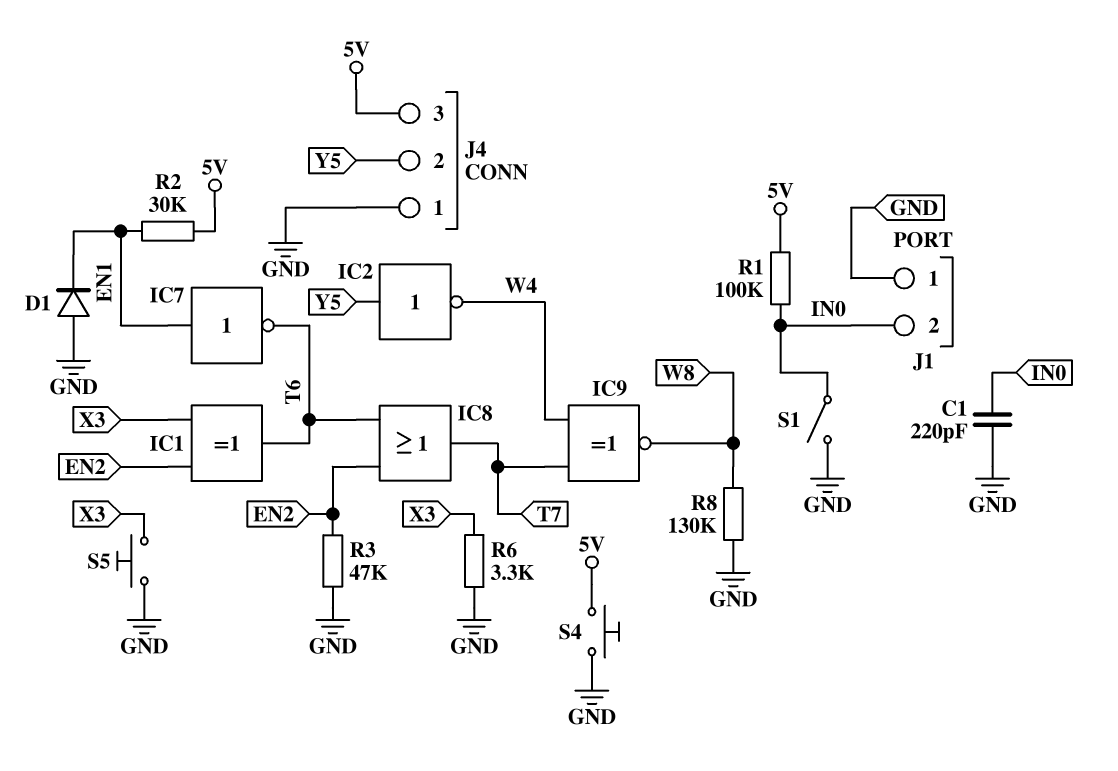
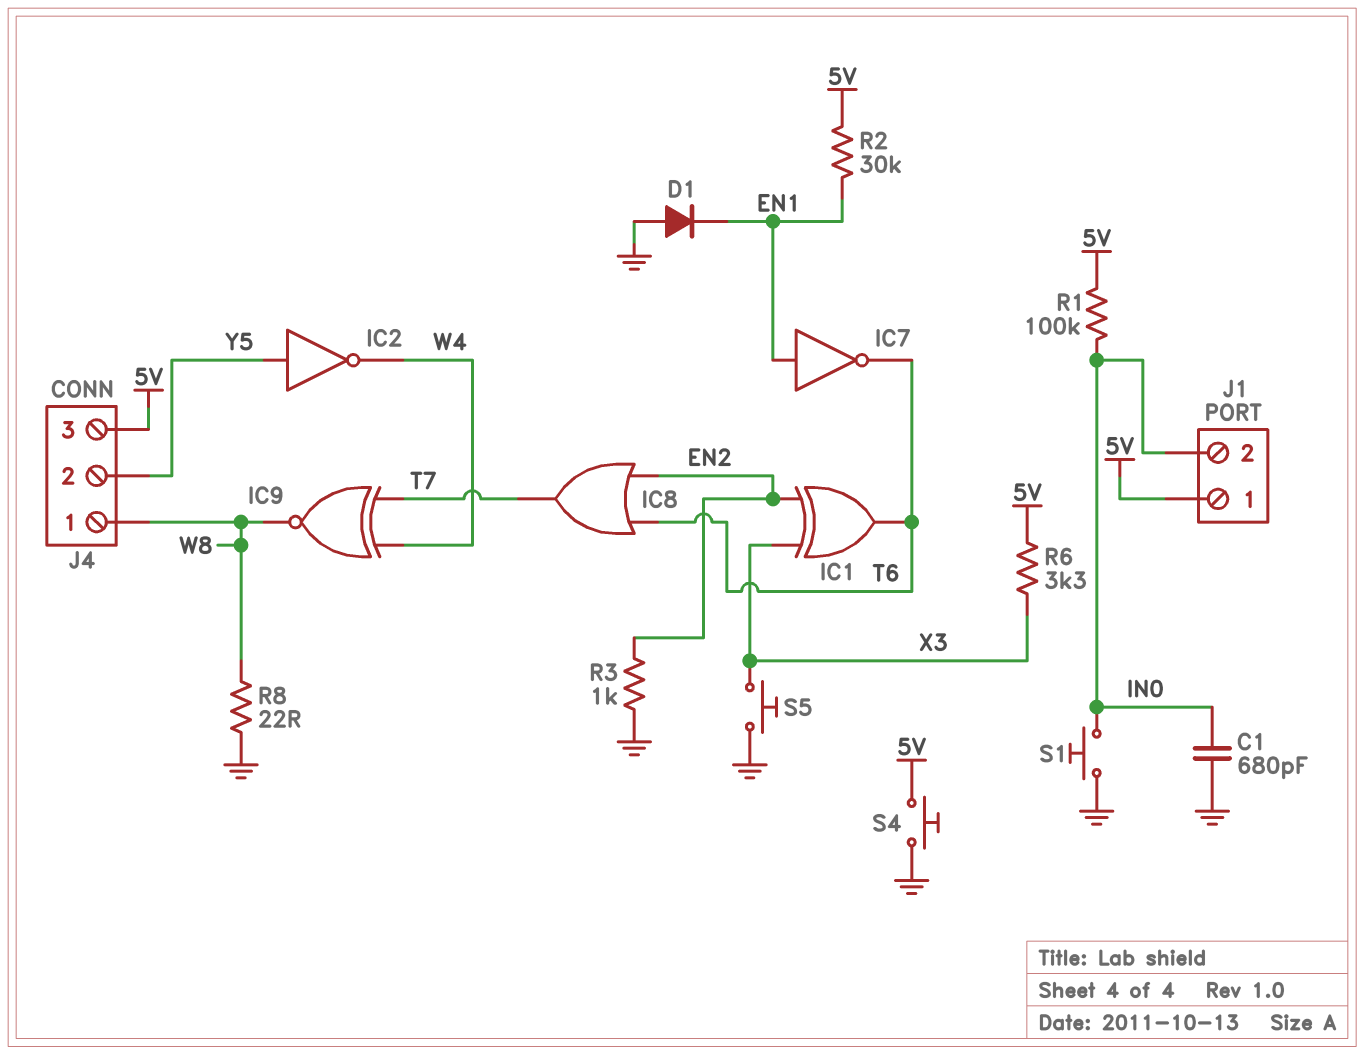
C1: 220pF (GND, IN0) -> 680pF (GND, IN0)
J1 pin 1: GND -> 5V
J4 pin 1: GND -> W8
R3: 47k (EN2, GND) -> 1k (EN2, GND)
R6: 3.3k (GND, X3) -> 3.3k (5V, X3)
R8: 130k (GND, W8) -> 22 (GND, W8)
S1: switch (GND, IN0) -> button (GND, IN0)

